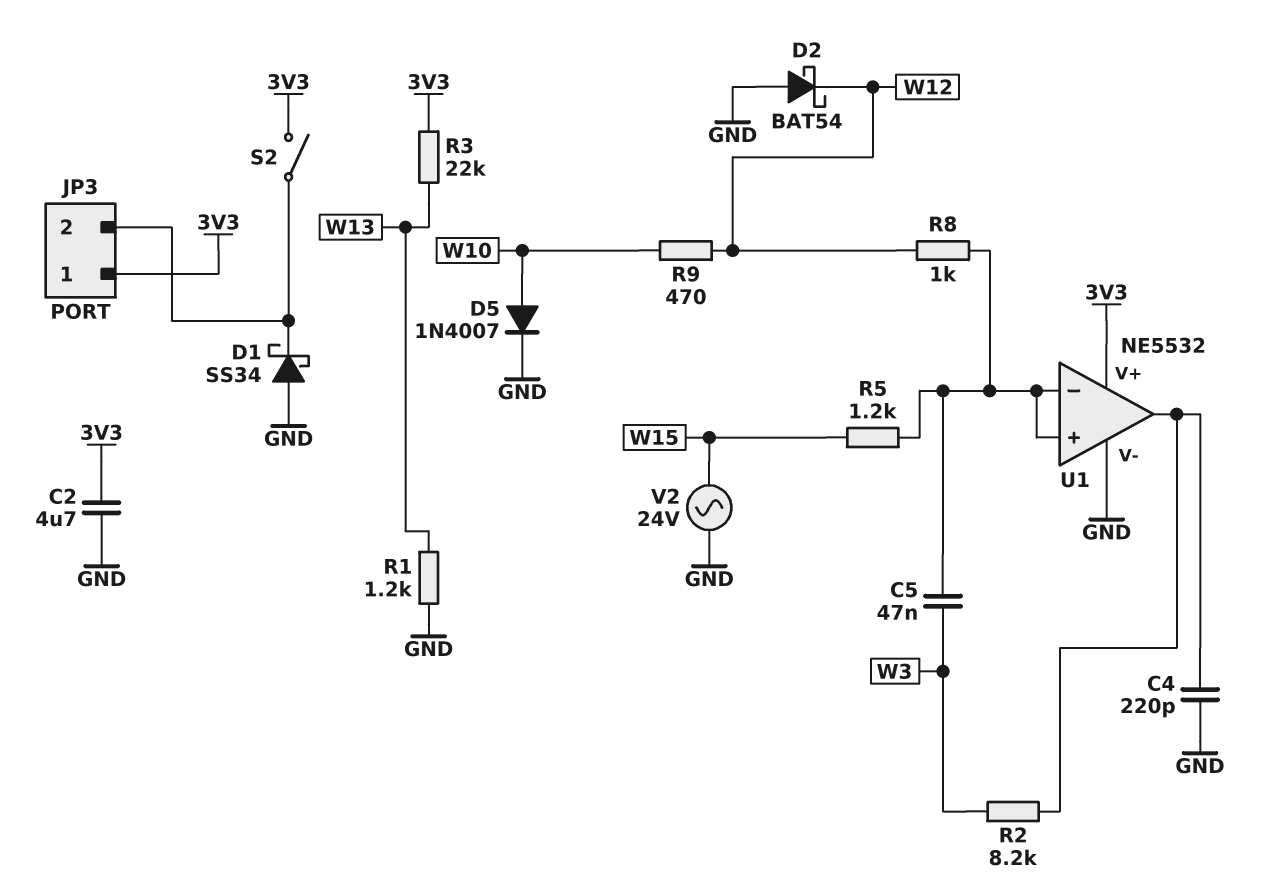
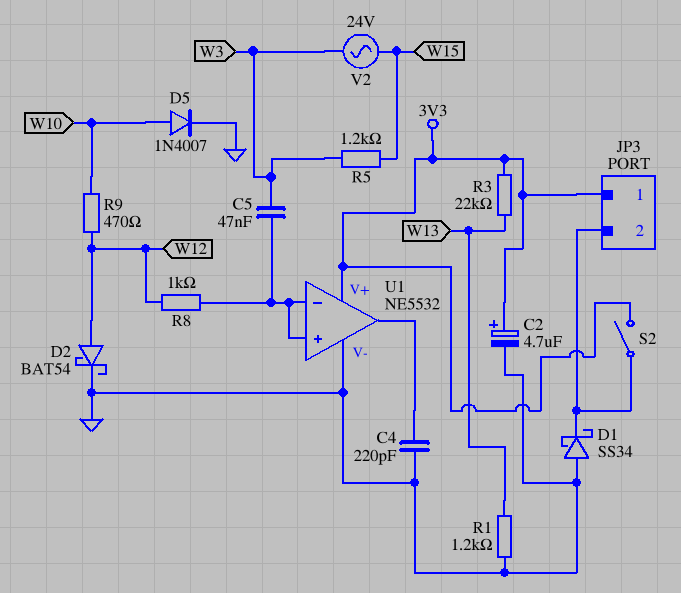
C2: 4.7uF (3V3, GND) -> 4.7uF (plus 3V3, minus GND)
D2: schottky BAT54 (A GND, K W12) -> schottky BAT54 (A W12, K GND)
R2: 8.2k (U1/out, W3) -> none
R5: 1.2k (U1/in+, W15) -> 1.2k (W3, W15)
V2: AC 24V (GND, W15) -> AC 24V (W3, W15)

